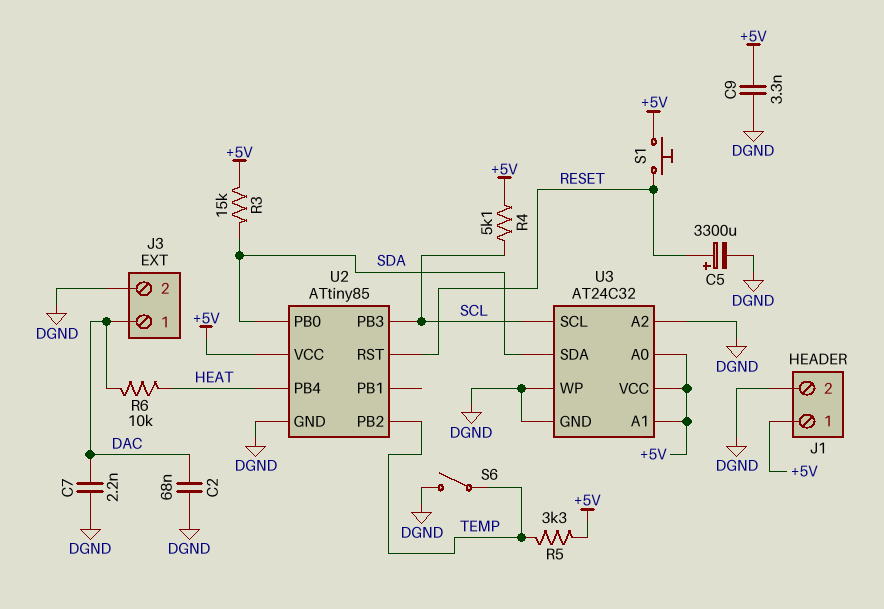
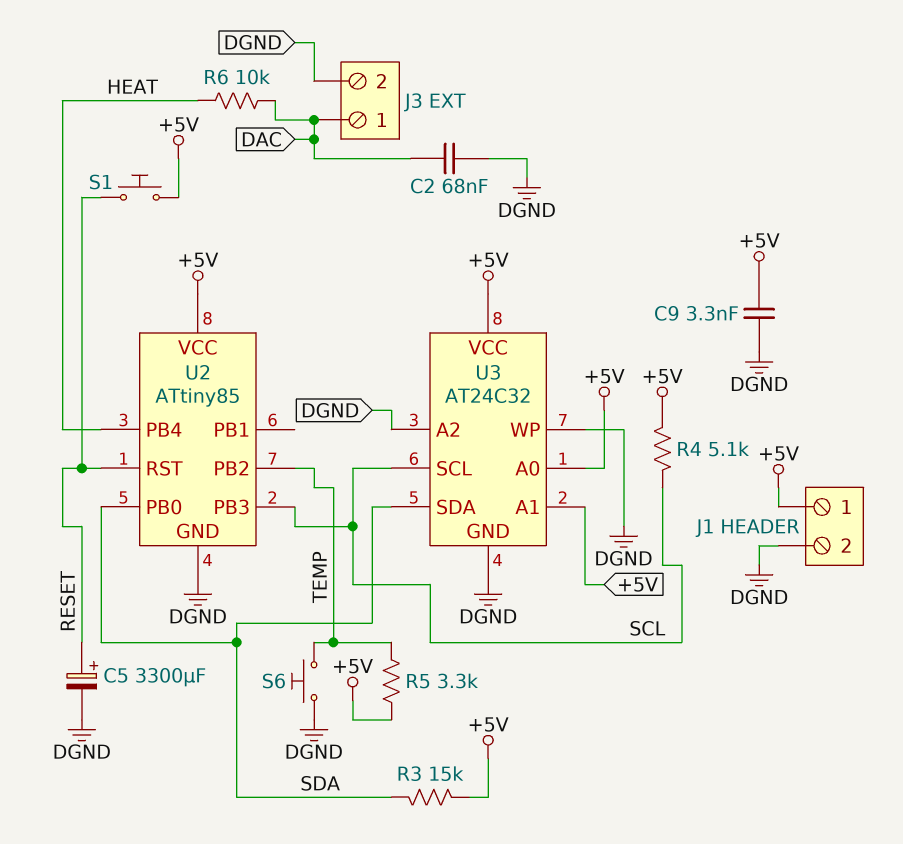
C7: 2.2nF (DAC, DGND) -> none
S6: switch (DGND, TEMP) -> button (DGND, TEMP)

